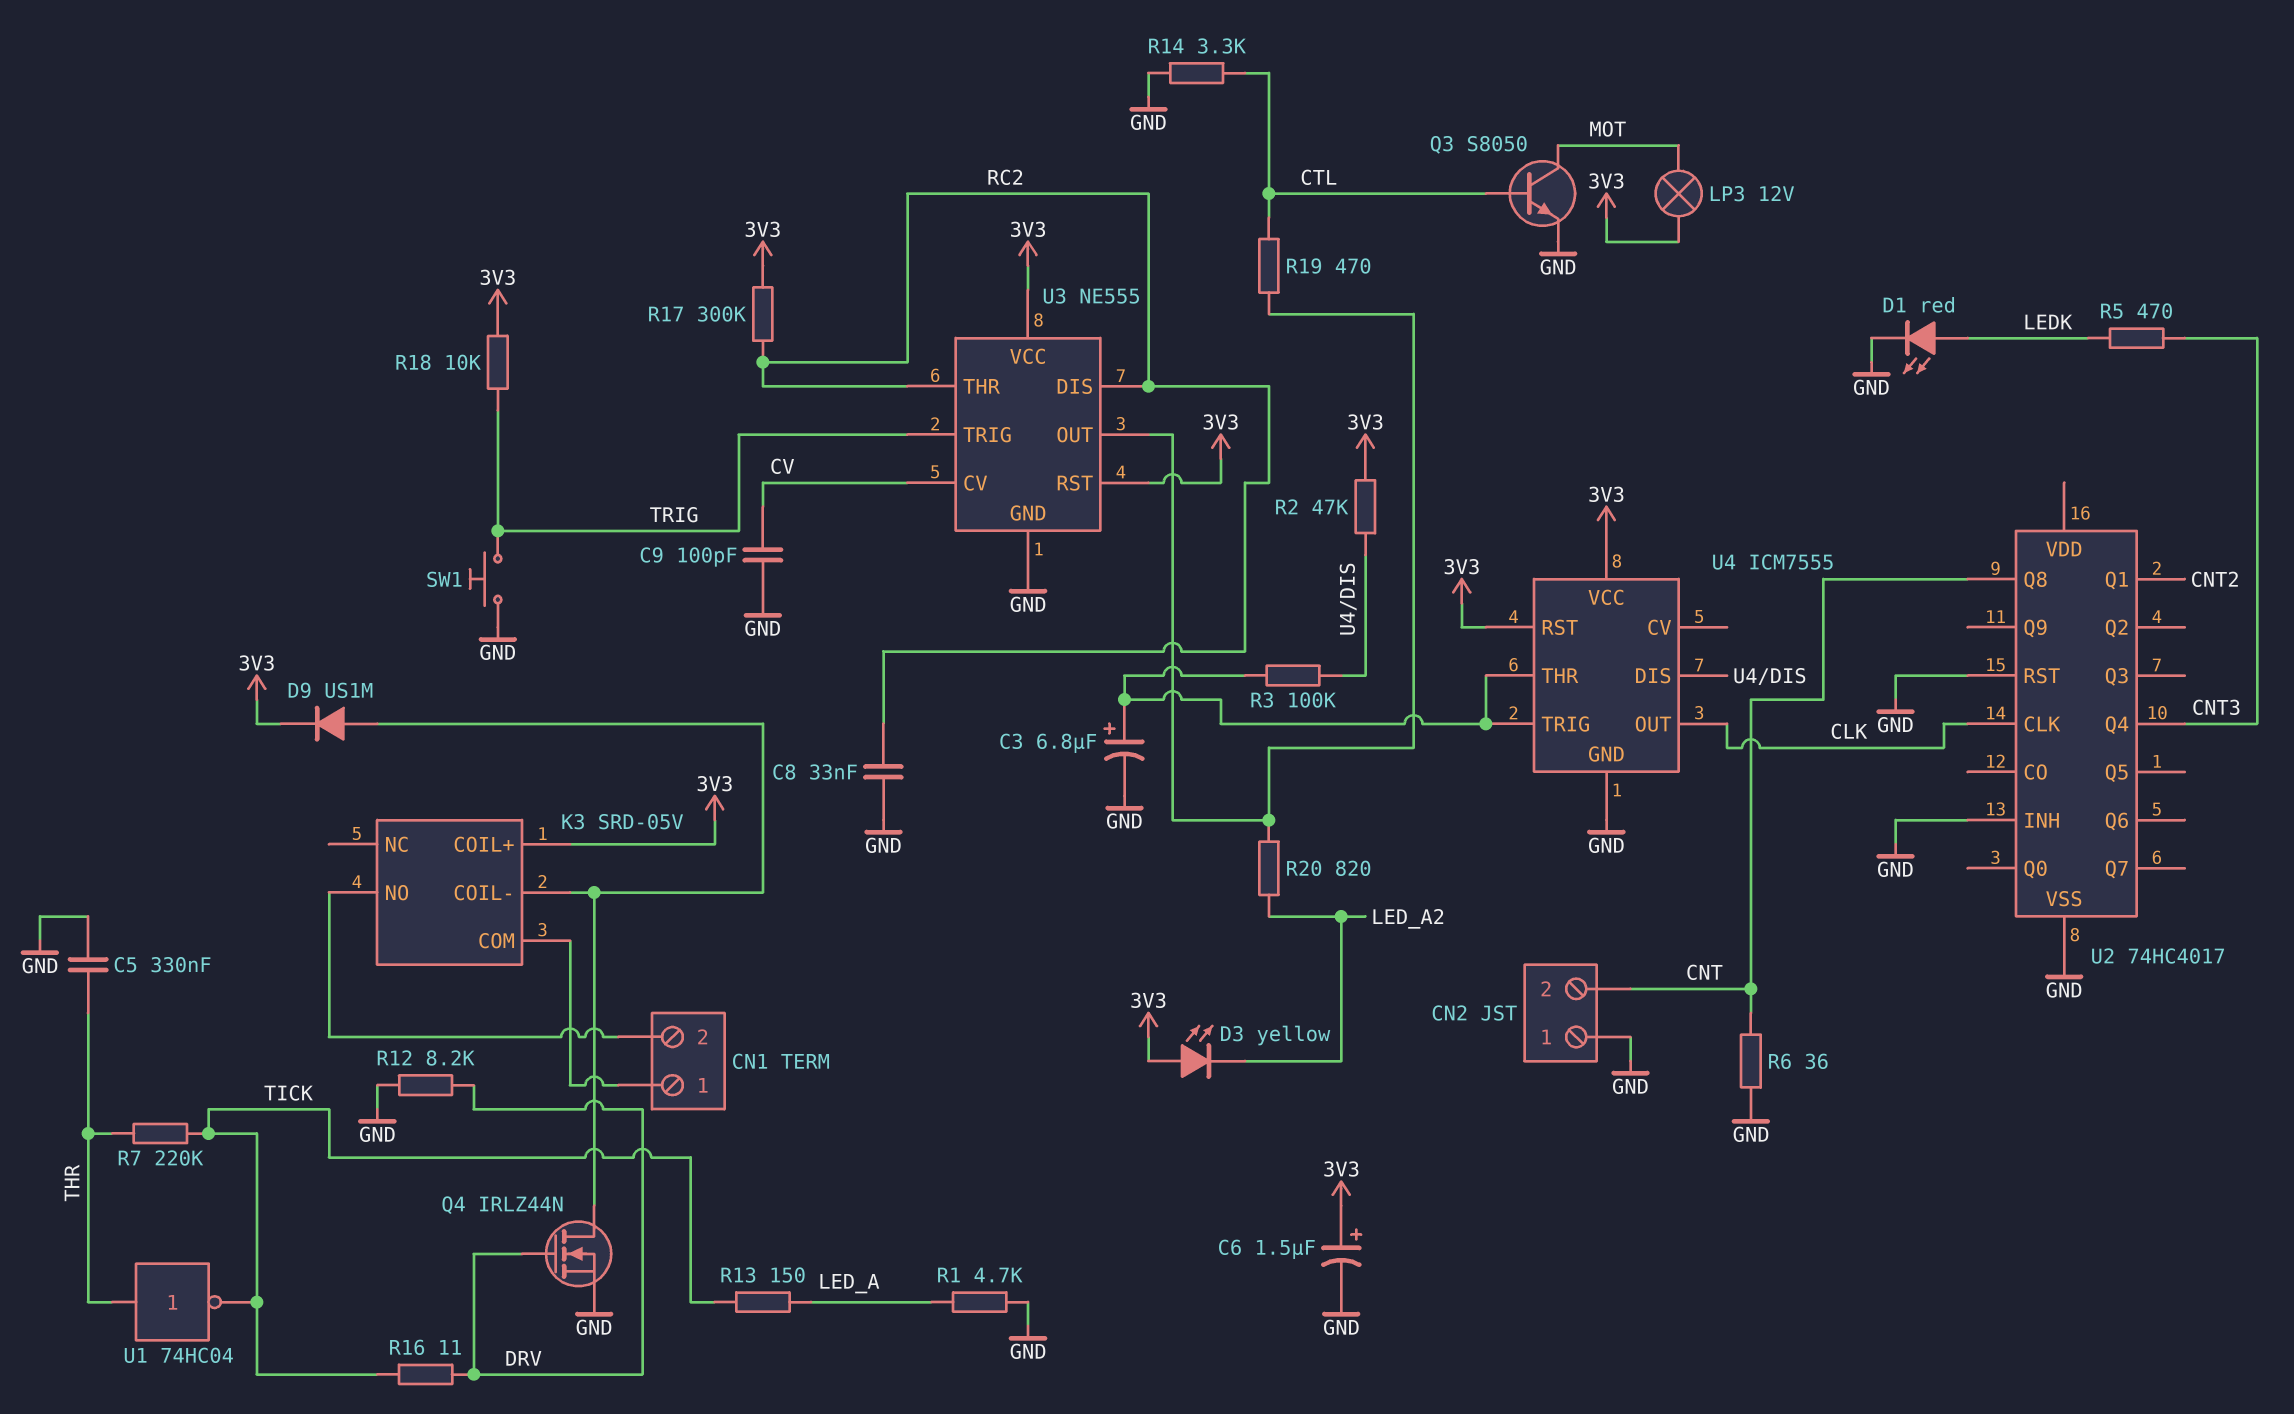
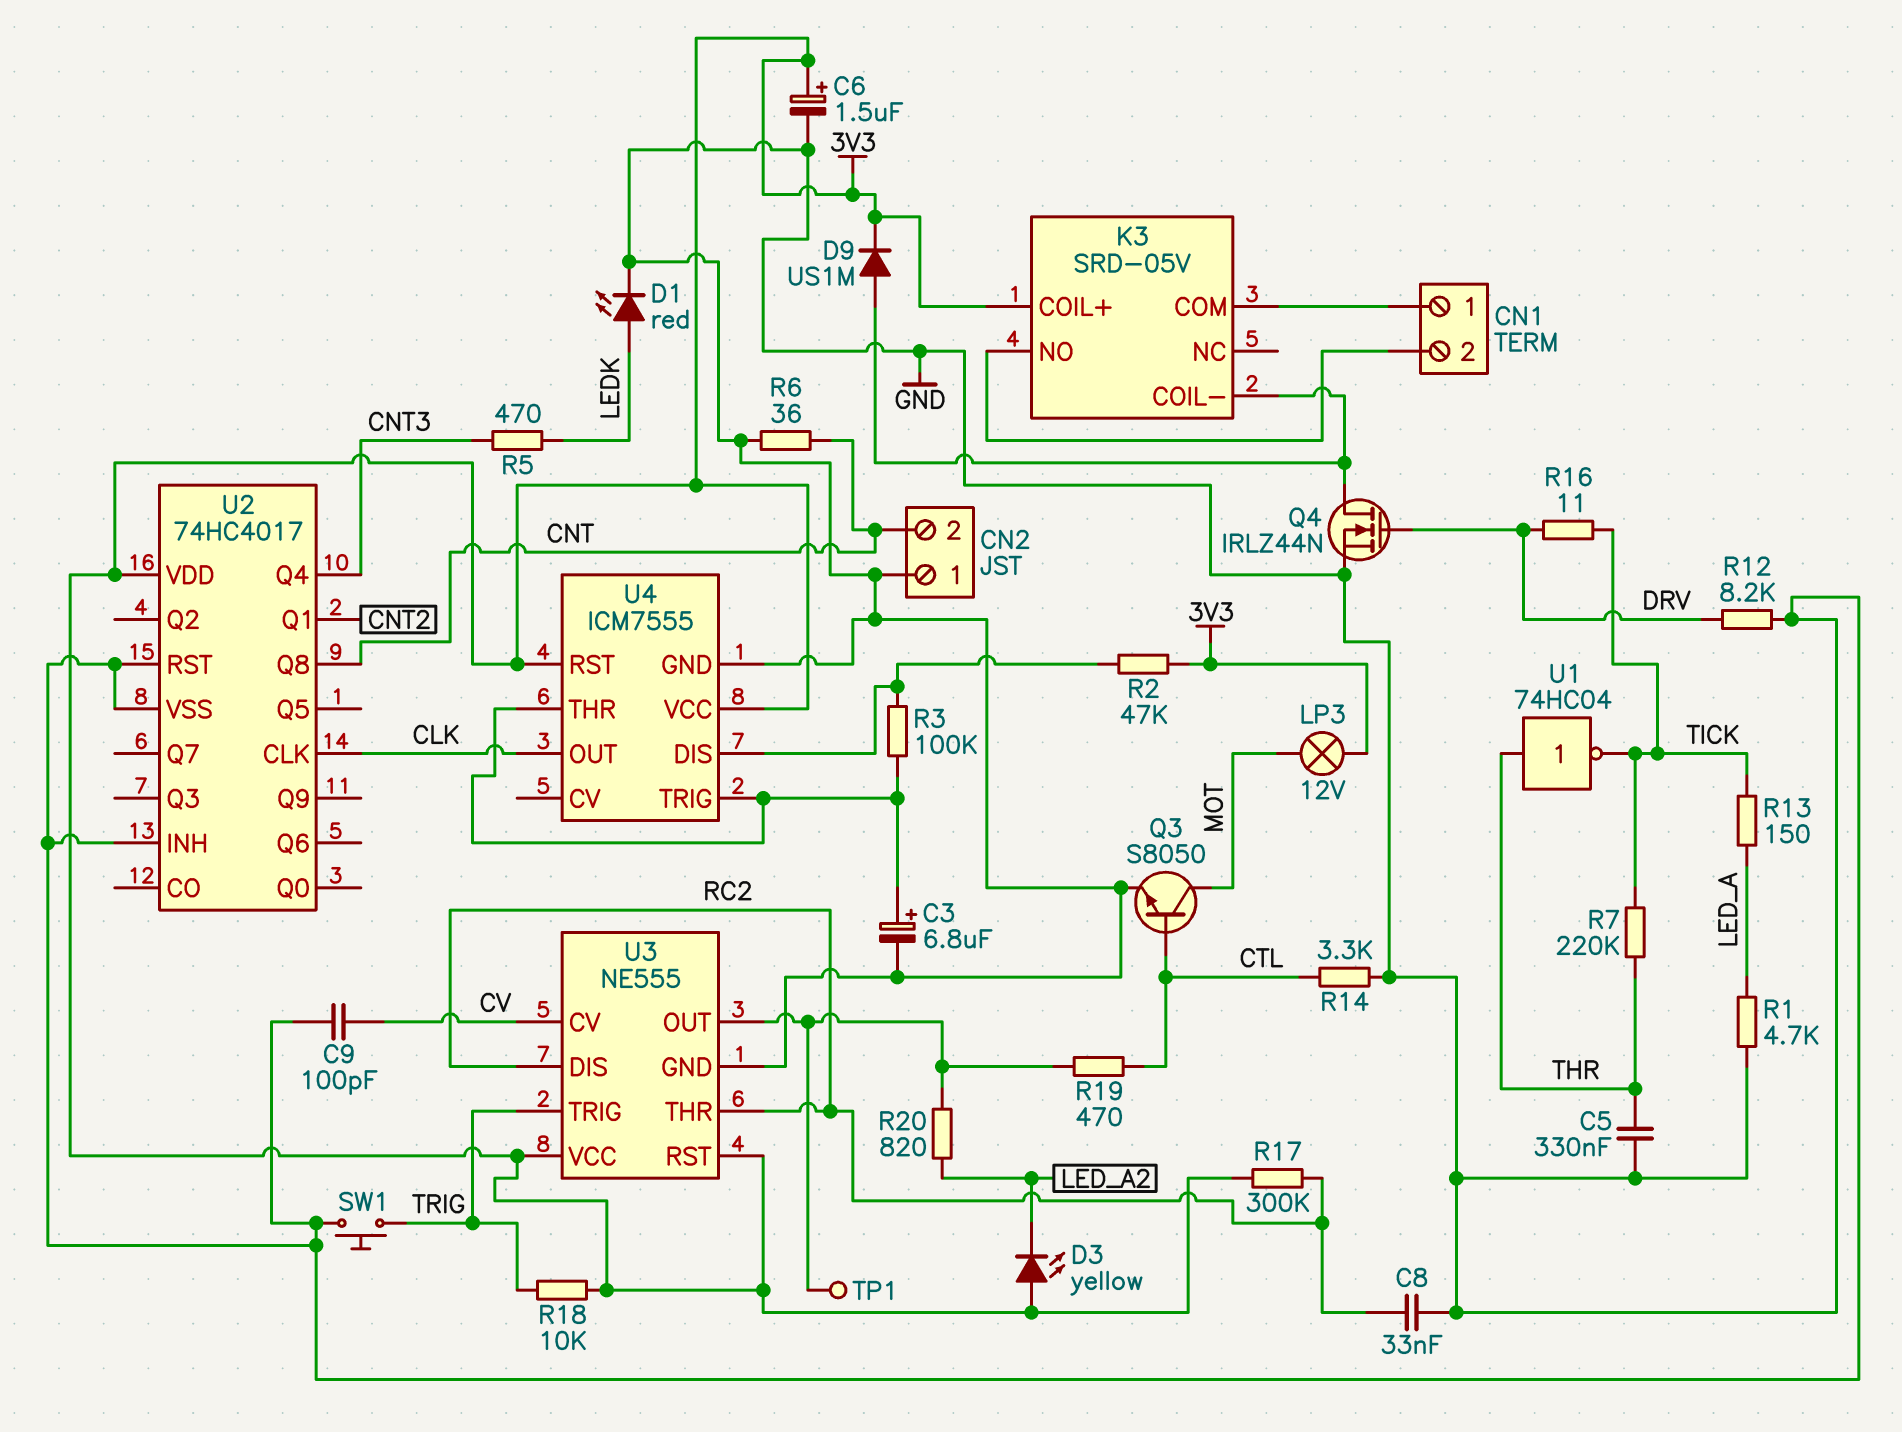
TP1: none -> test point (U3/OUT)
U2 pin VDD: none -> 3V3

